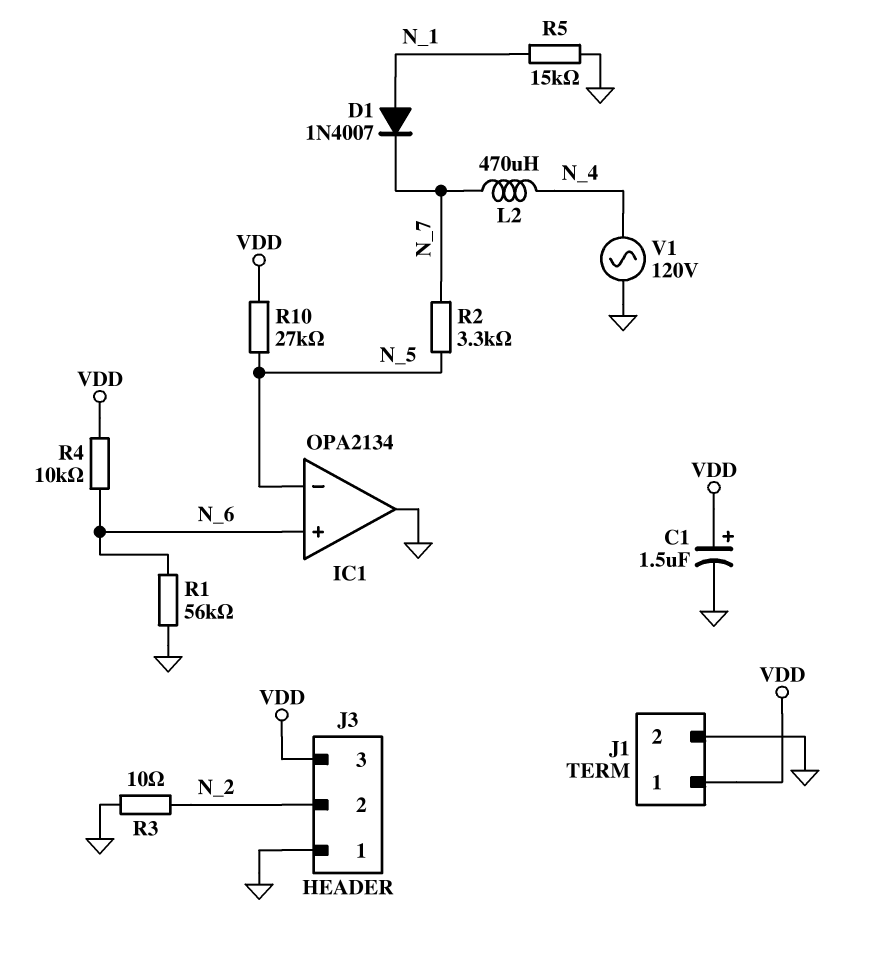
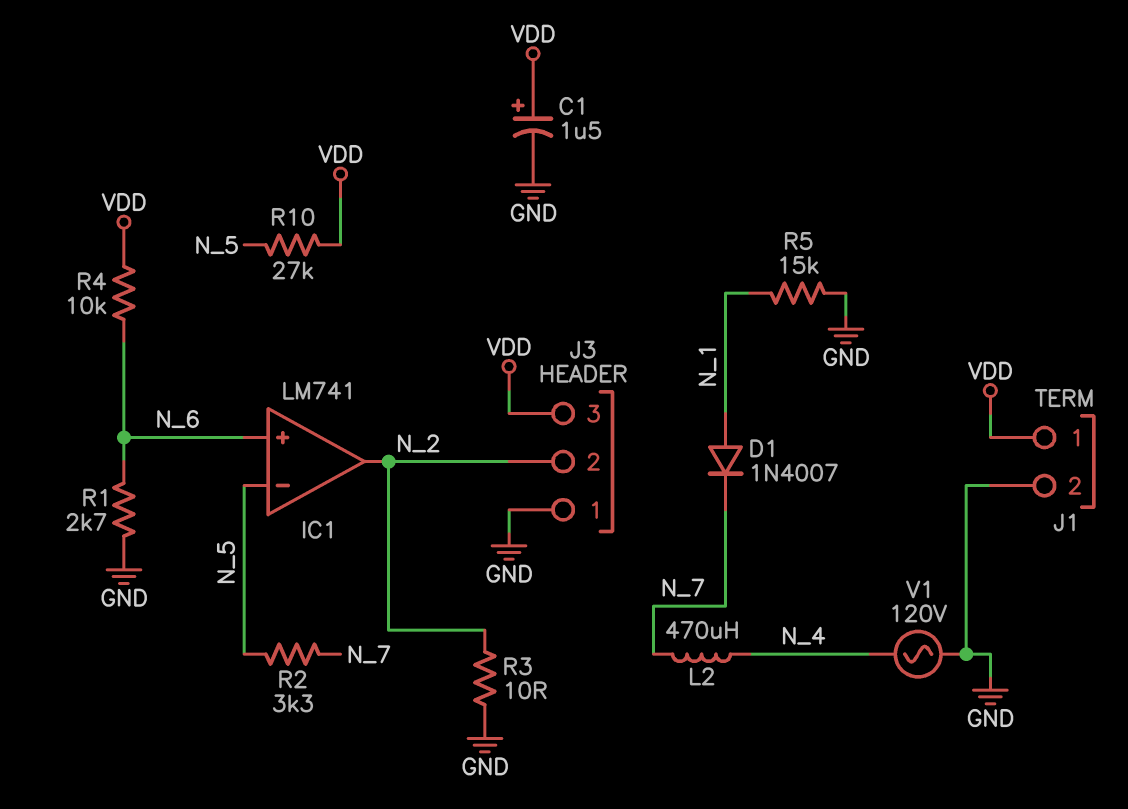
IC1: OPA2134 -> LM741
IC1 pin out: GND -> N_2
R1: 56k (GND, N_6) -> 2.7k (GND, N_6)

